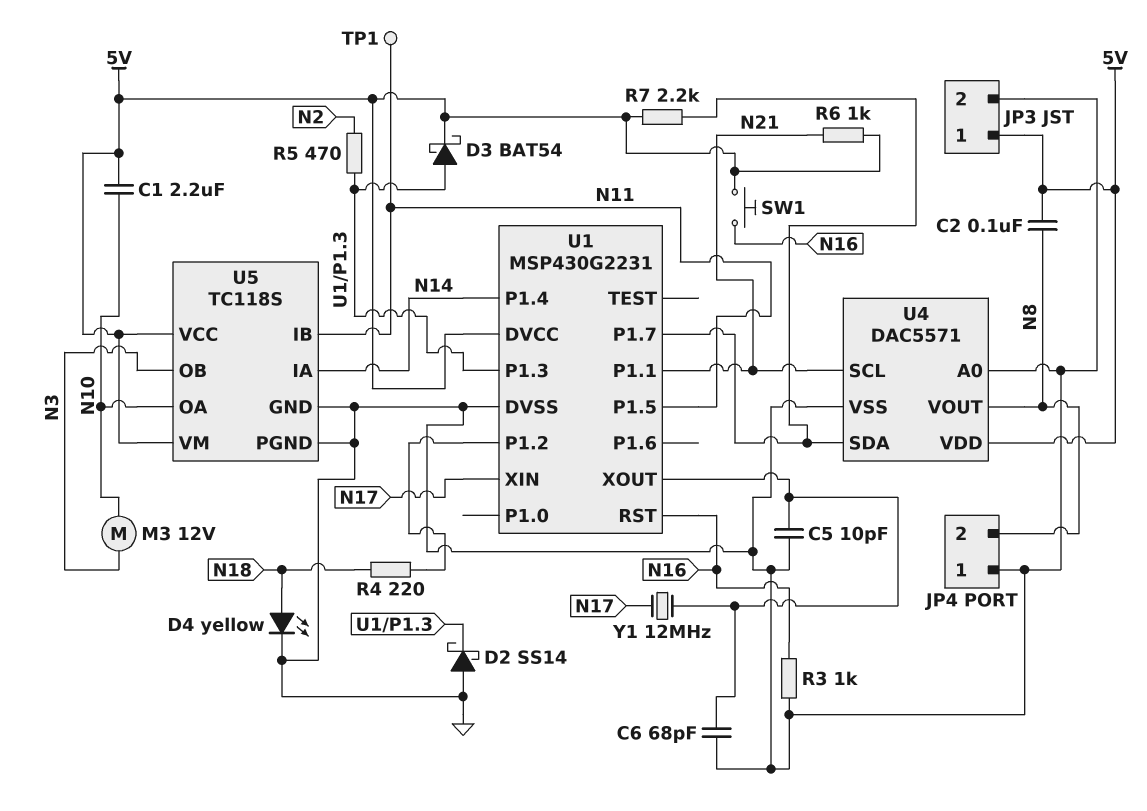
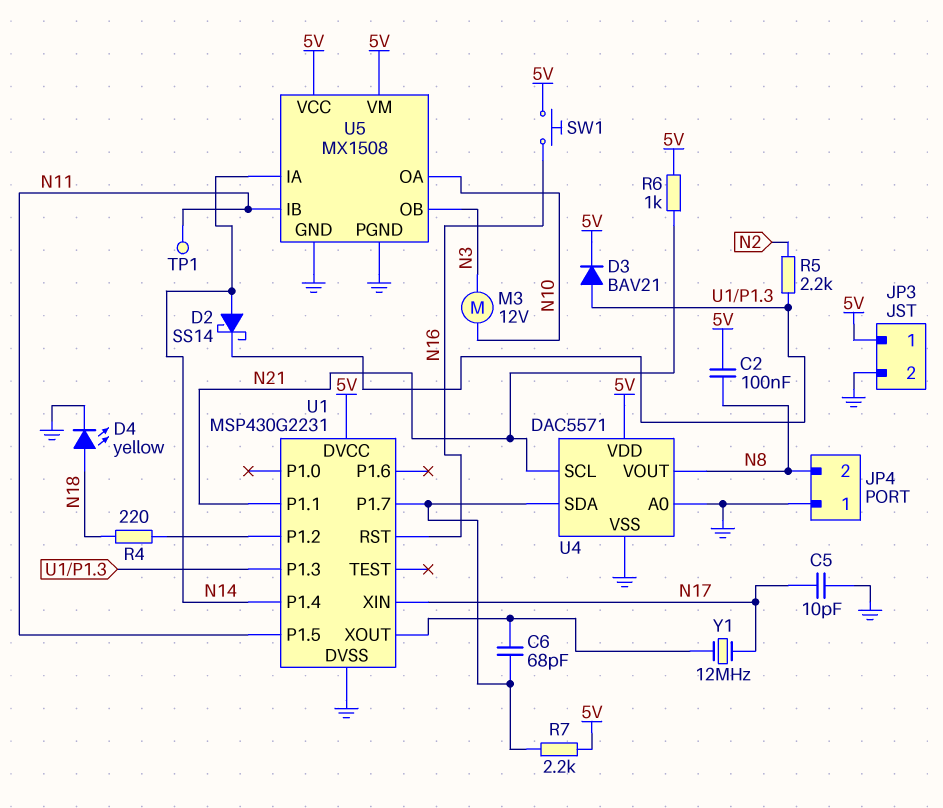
C1: 2.2uF (5V, N10) -> none
C5: 10pF (GND, U1/XOUT) -> 10pF (GND, N17)
C6: 68pF (GND, U1/XOUT) -> 68pF (U1/P1.7, U1/XOUT)
D2: schottky SS14 (A GND, K U1/P1.3) -> schottky SS14 (A N14, K U1/P1.3)
D3: schottky BAT54 (A U1/P1.3, K 5V) -> diode BAV21 (A U1/P1.3, K 5V)
R3: 1k (GND, N16) -> none
R5: 470 (N2, U1/P1.3) -> 2.2k (N2, U1/P1.3)
U5: TC118S -> MX1508

